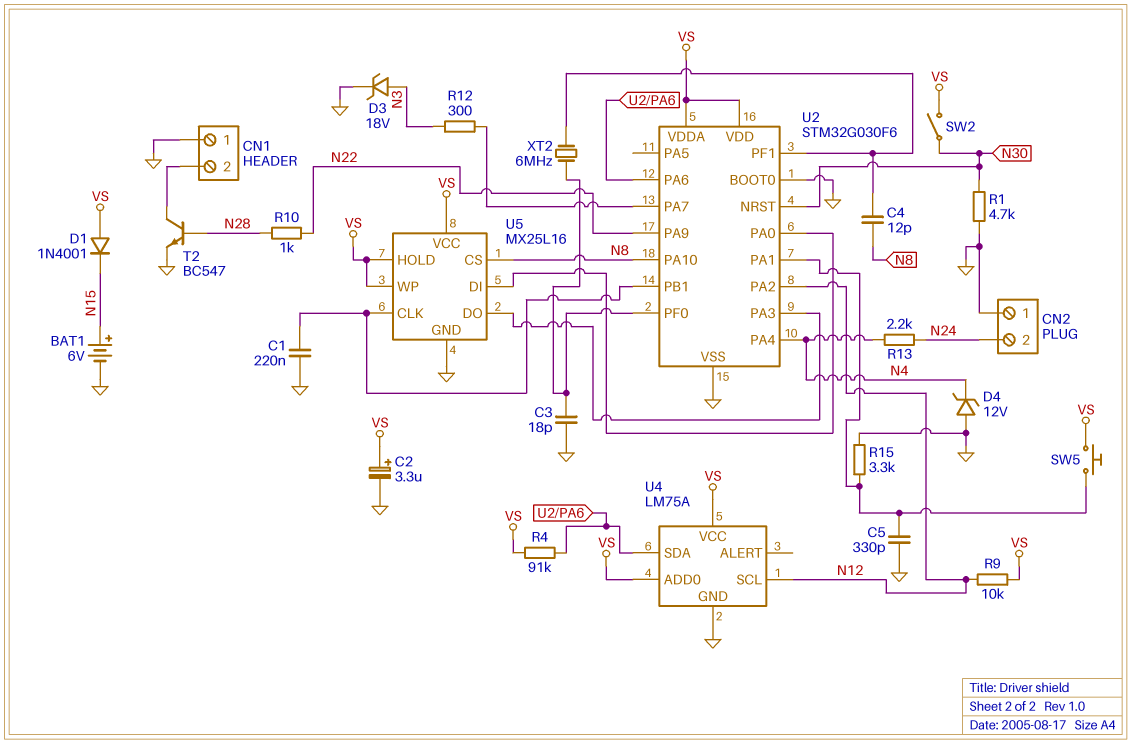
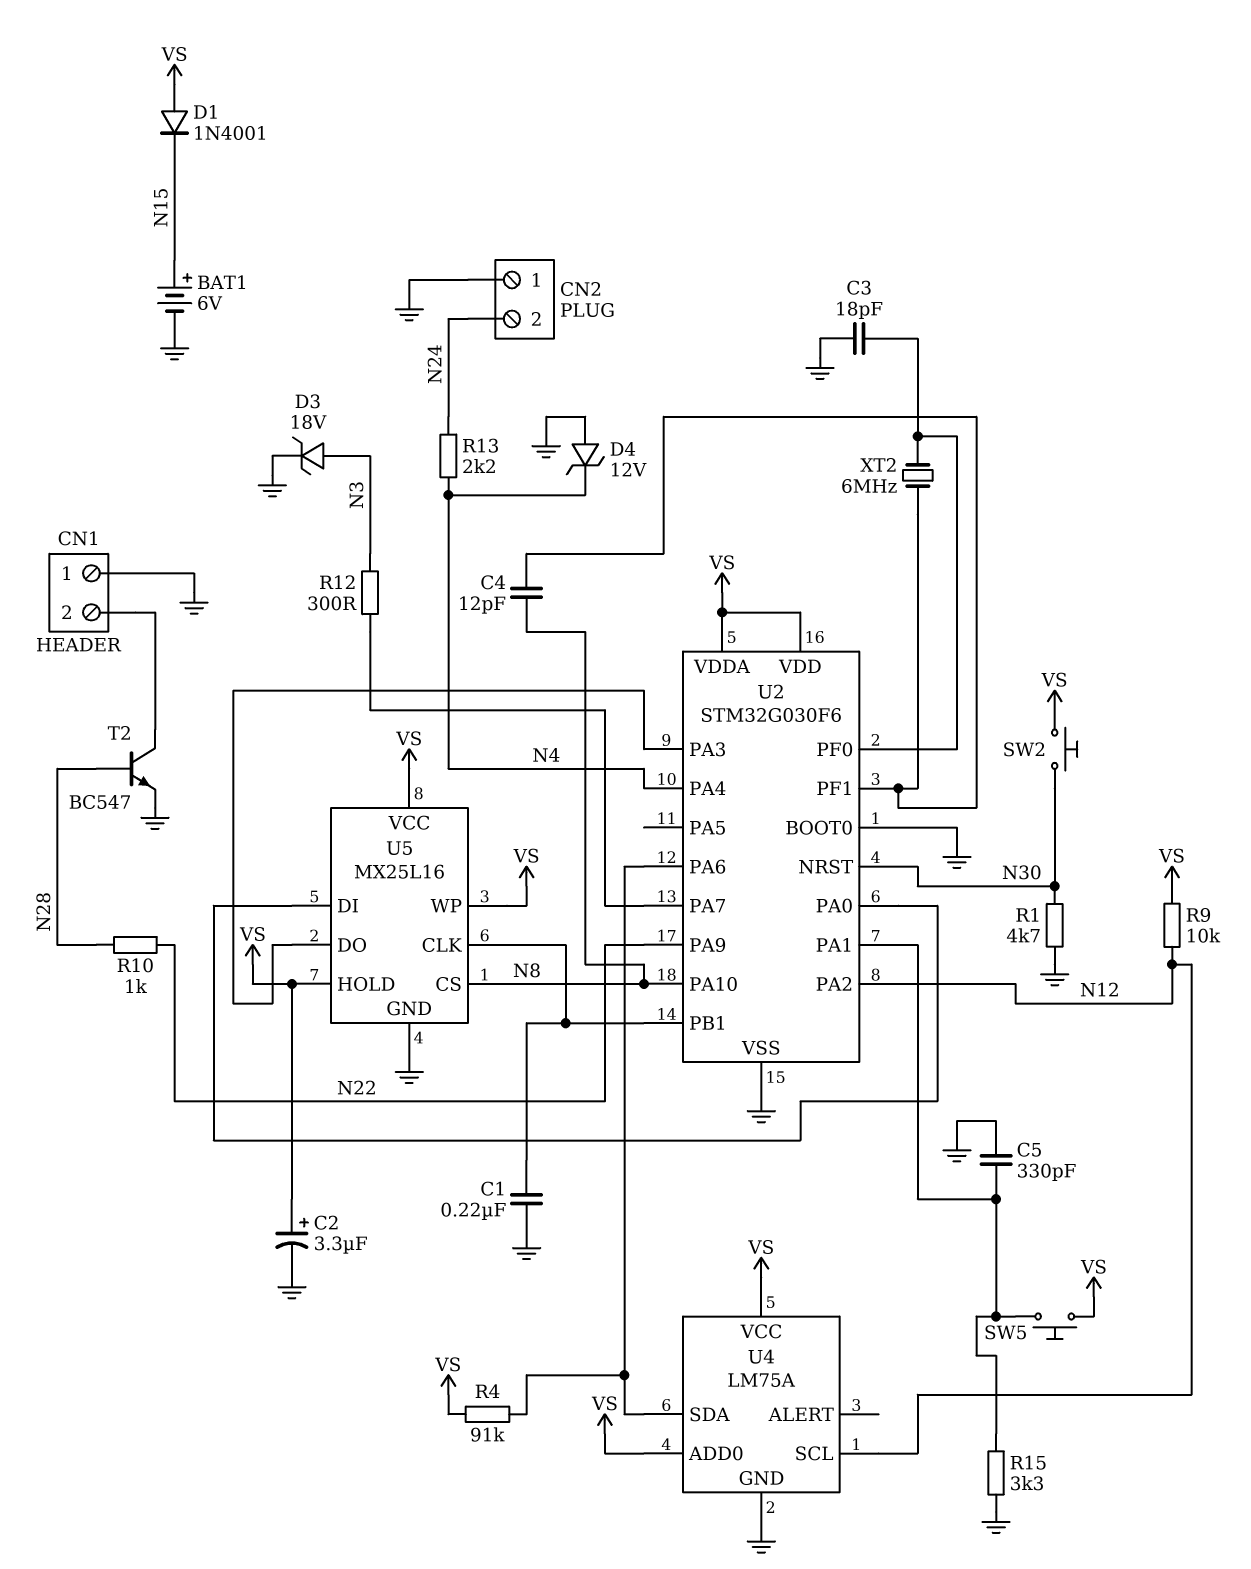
SW2: switch (N30, VS) -> button (N30, VS)

